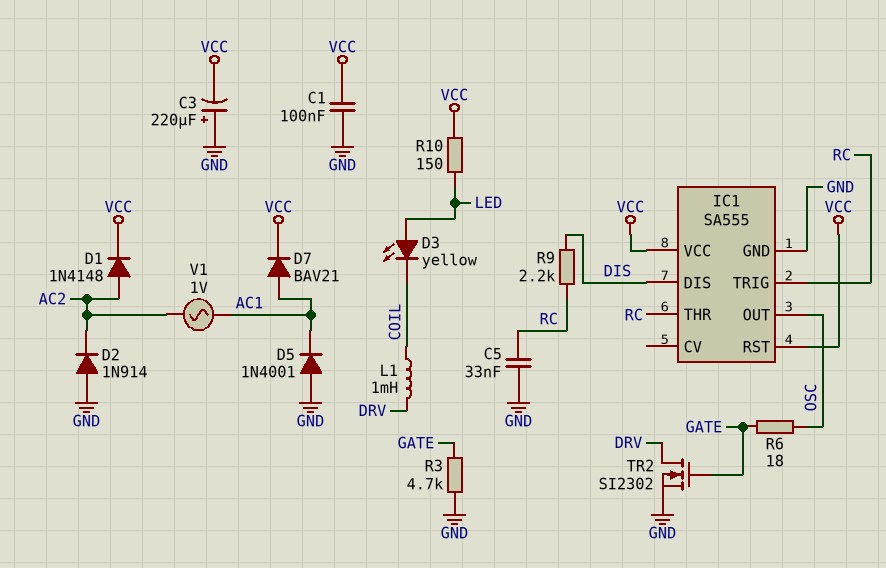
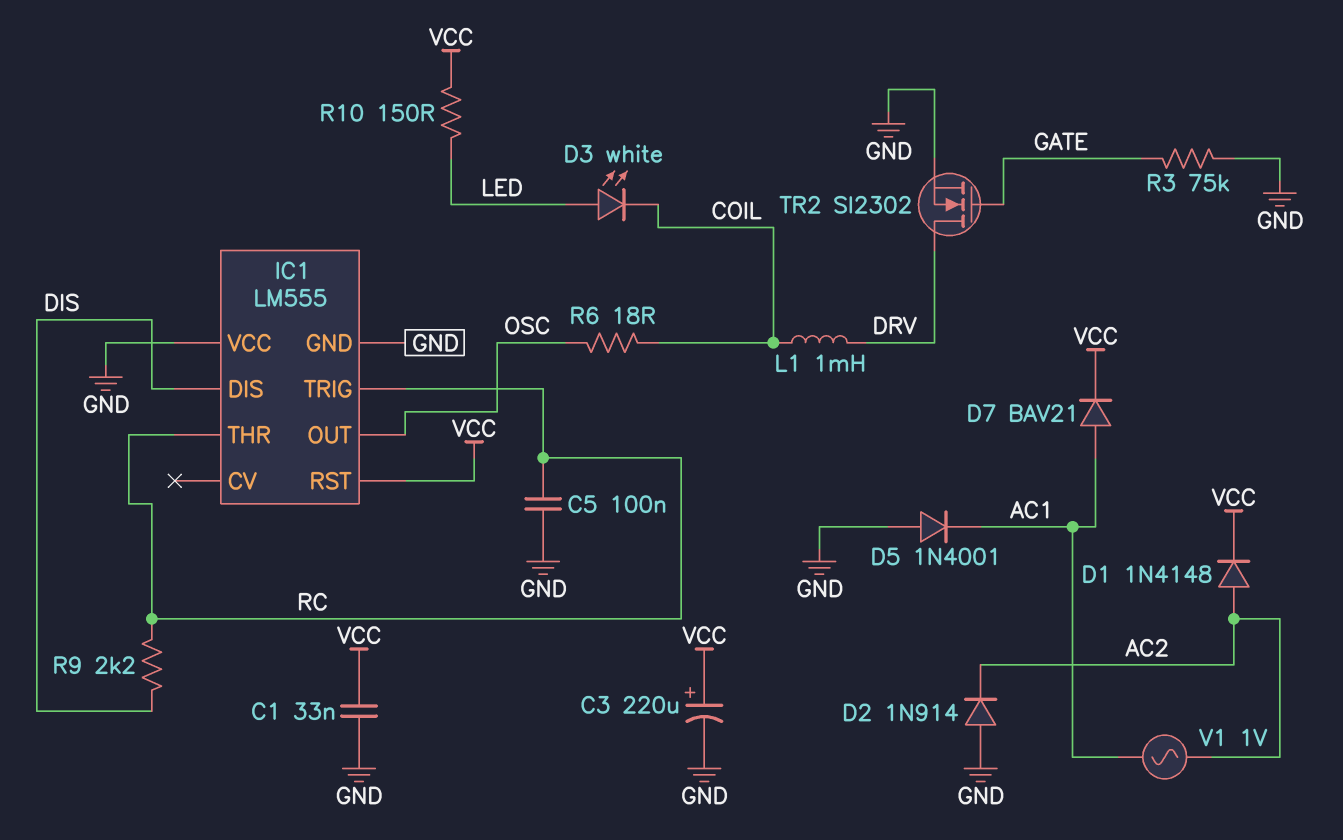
C1: 100nF (GND, VCC) -> 33nF (GND, VCC)
C3: 220uF (plus GND, minus VCC) -> 220uF (plus VCC, minus GND)
C5: 33nF (GND, RC) -> 100nF (GND, RC)
D3: LED yellow (A LED, K COIL) -> LED white (A LED, K COIL)
IC1: SA555 -> LM555
IC1 pin VCC: VCC -> GND
R3: 4.7k (GATE, GND) -> 75k (GATE, GND)
R6: 18 (GATE, OSC) -> 18 (COIL, OSC)

